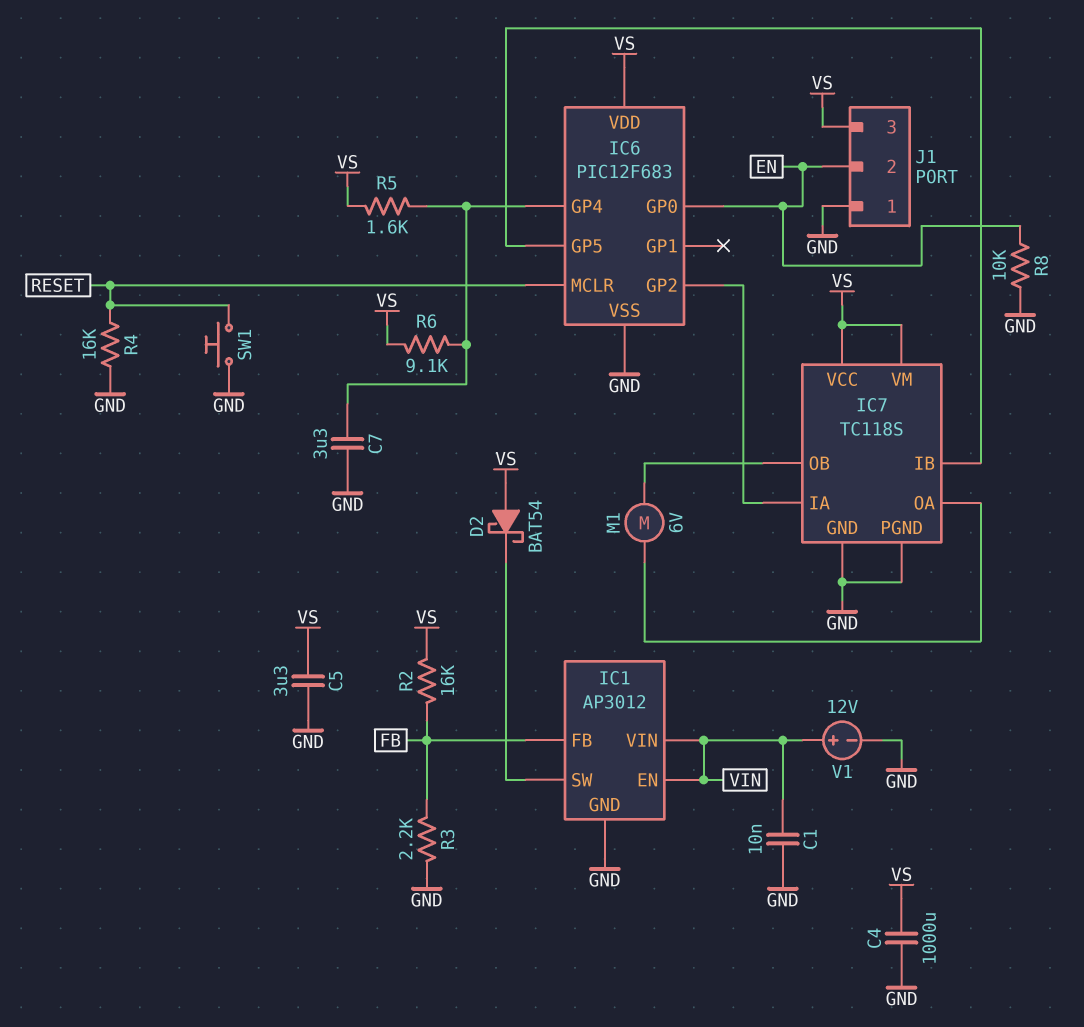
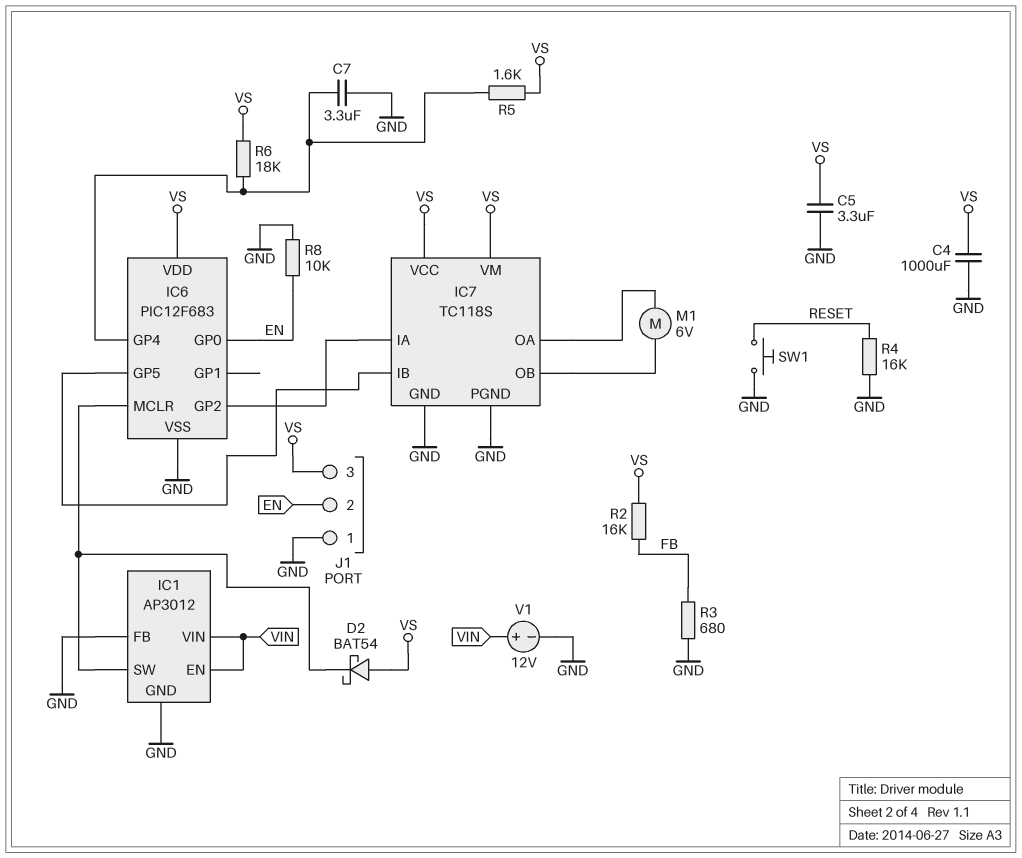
C1: 10nF (GND, VIN) -> none
IC1 pin FB: FB -> GND
IC6 pin MCLR: RESET -> IC1/SW
R3: 2.2k (FB, GND) -> 680 (FB, GND)
R6: 9.1k (IC6/GP4, VS) -> 18k (IC6/GP4, VS)

